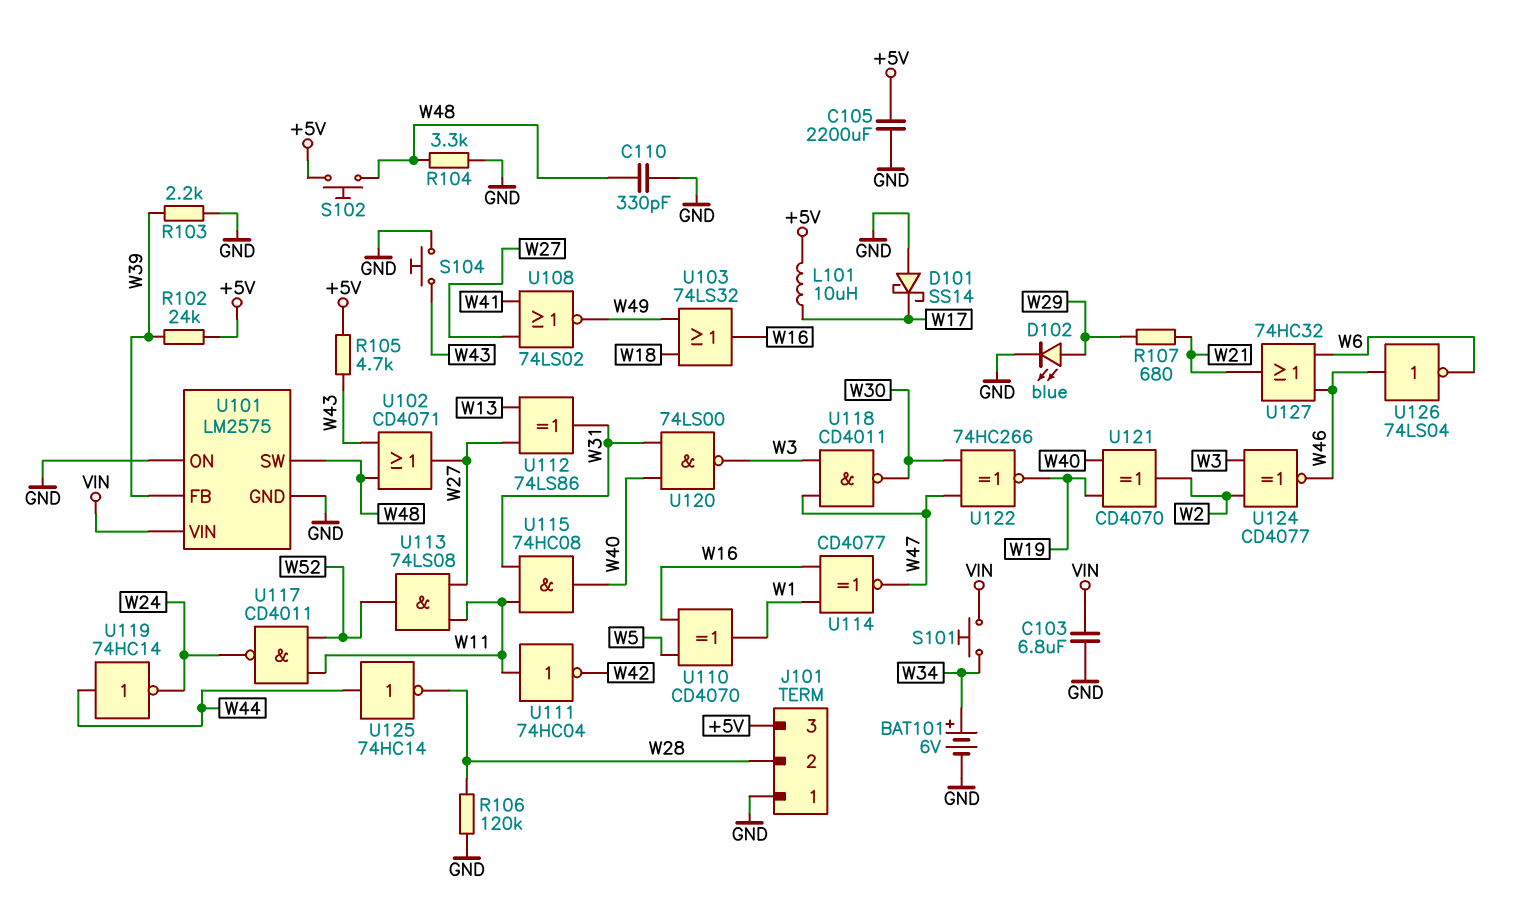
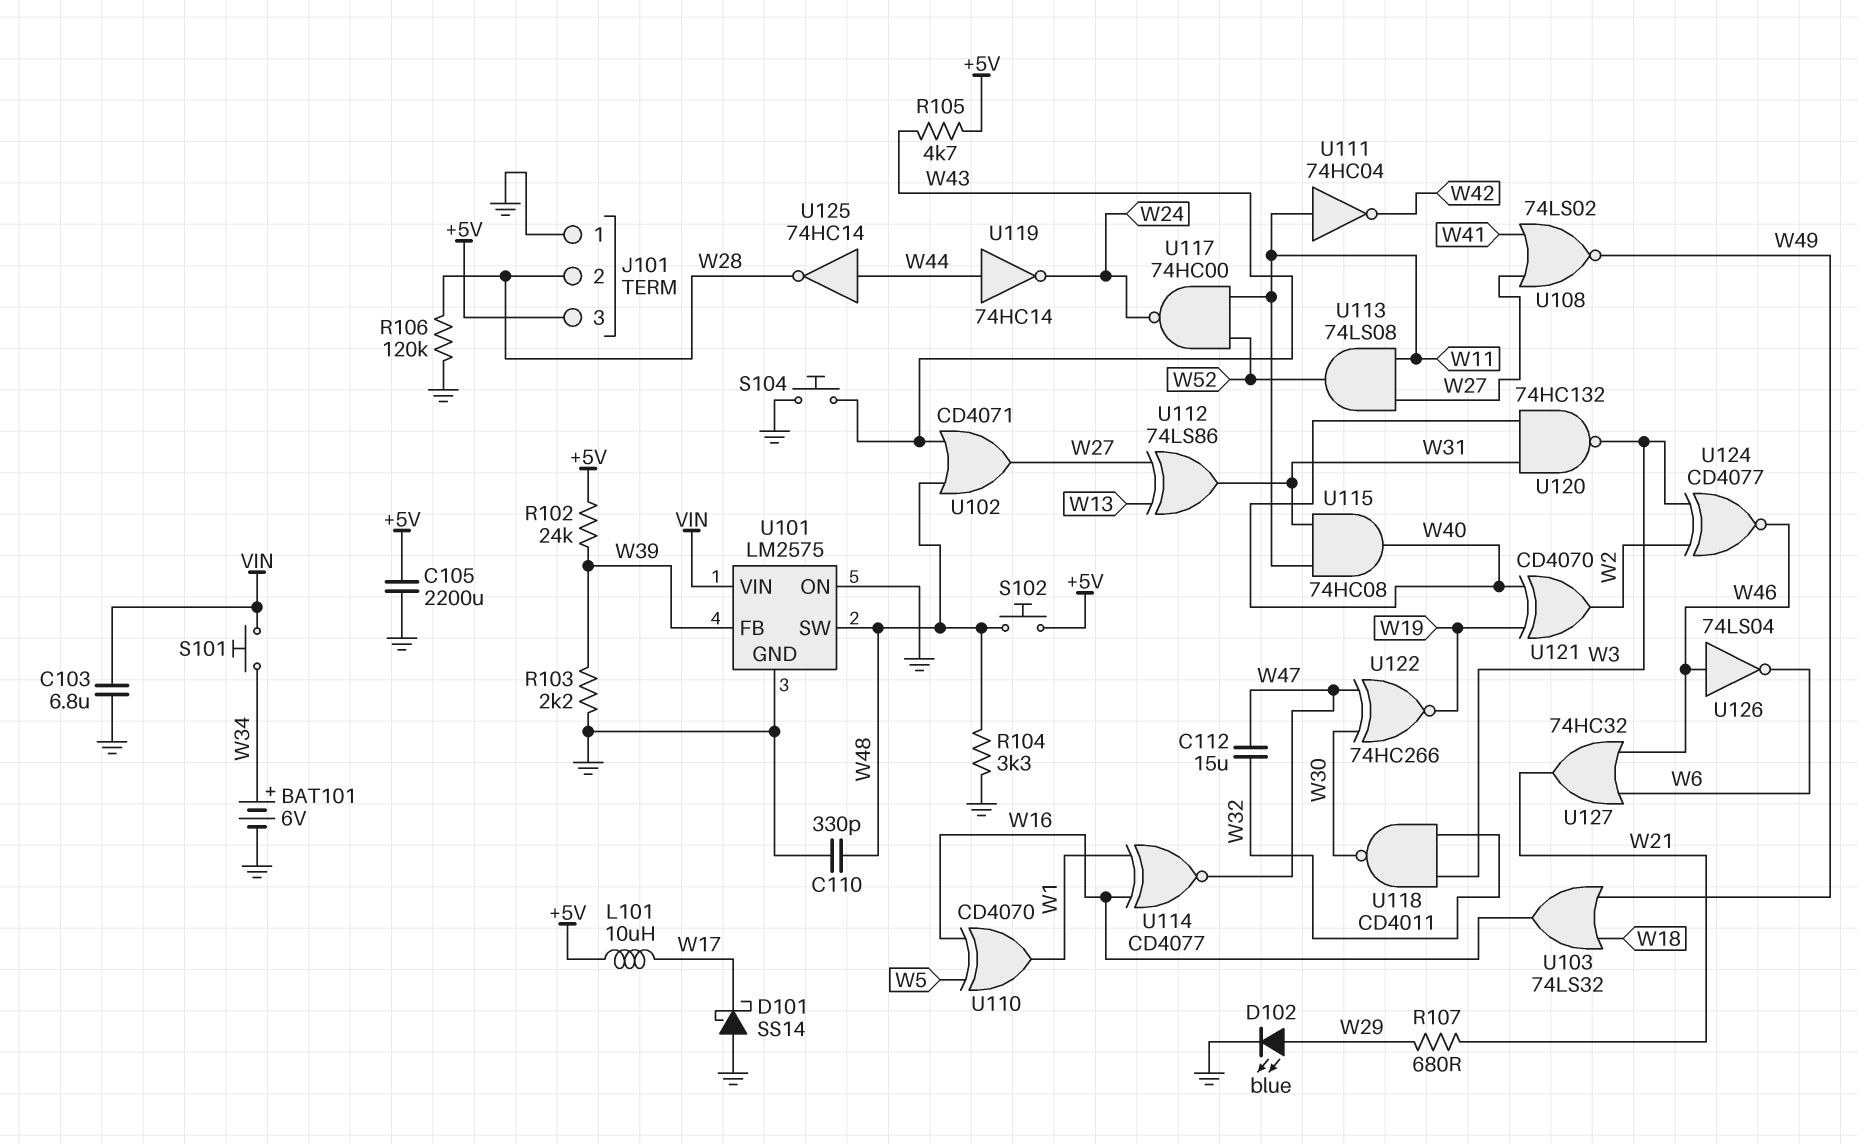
C112: none -> 15uF (W32, W47)
U117: NAND CD4011 (in W11, in W52, out W24) -> NAND 74HC00 (in W11, in W52, out W24)
U118: NAND CD4011 (in W3, in W47, out W30) -> NAND CD4011 (in W3, in W32, out W30)
U120: NAND 74LS00 (in W31, in W40, out W3) -> NAND 74HC132 (in W31, in W40, out W3)

